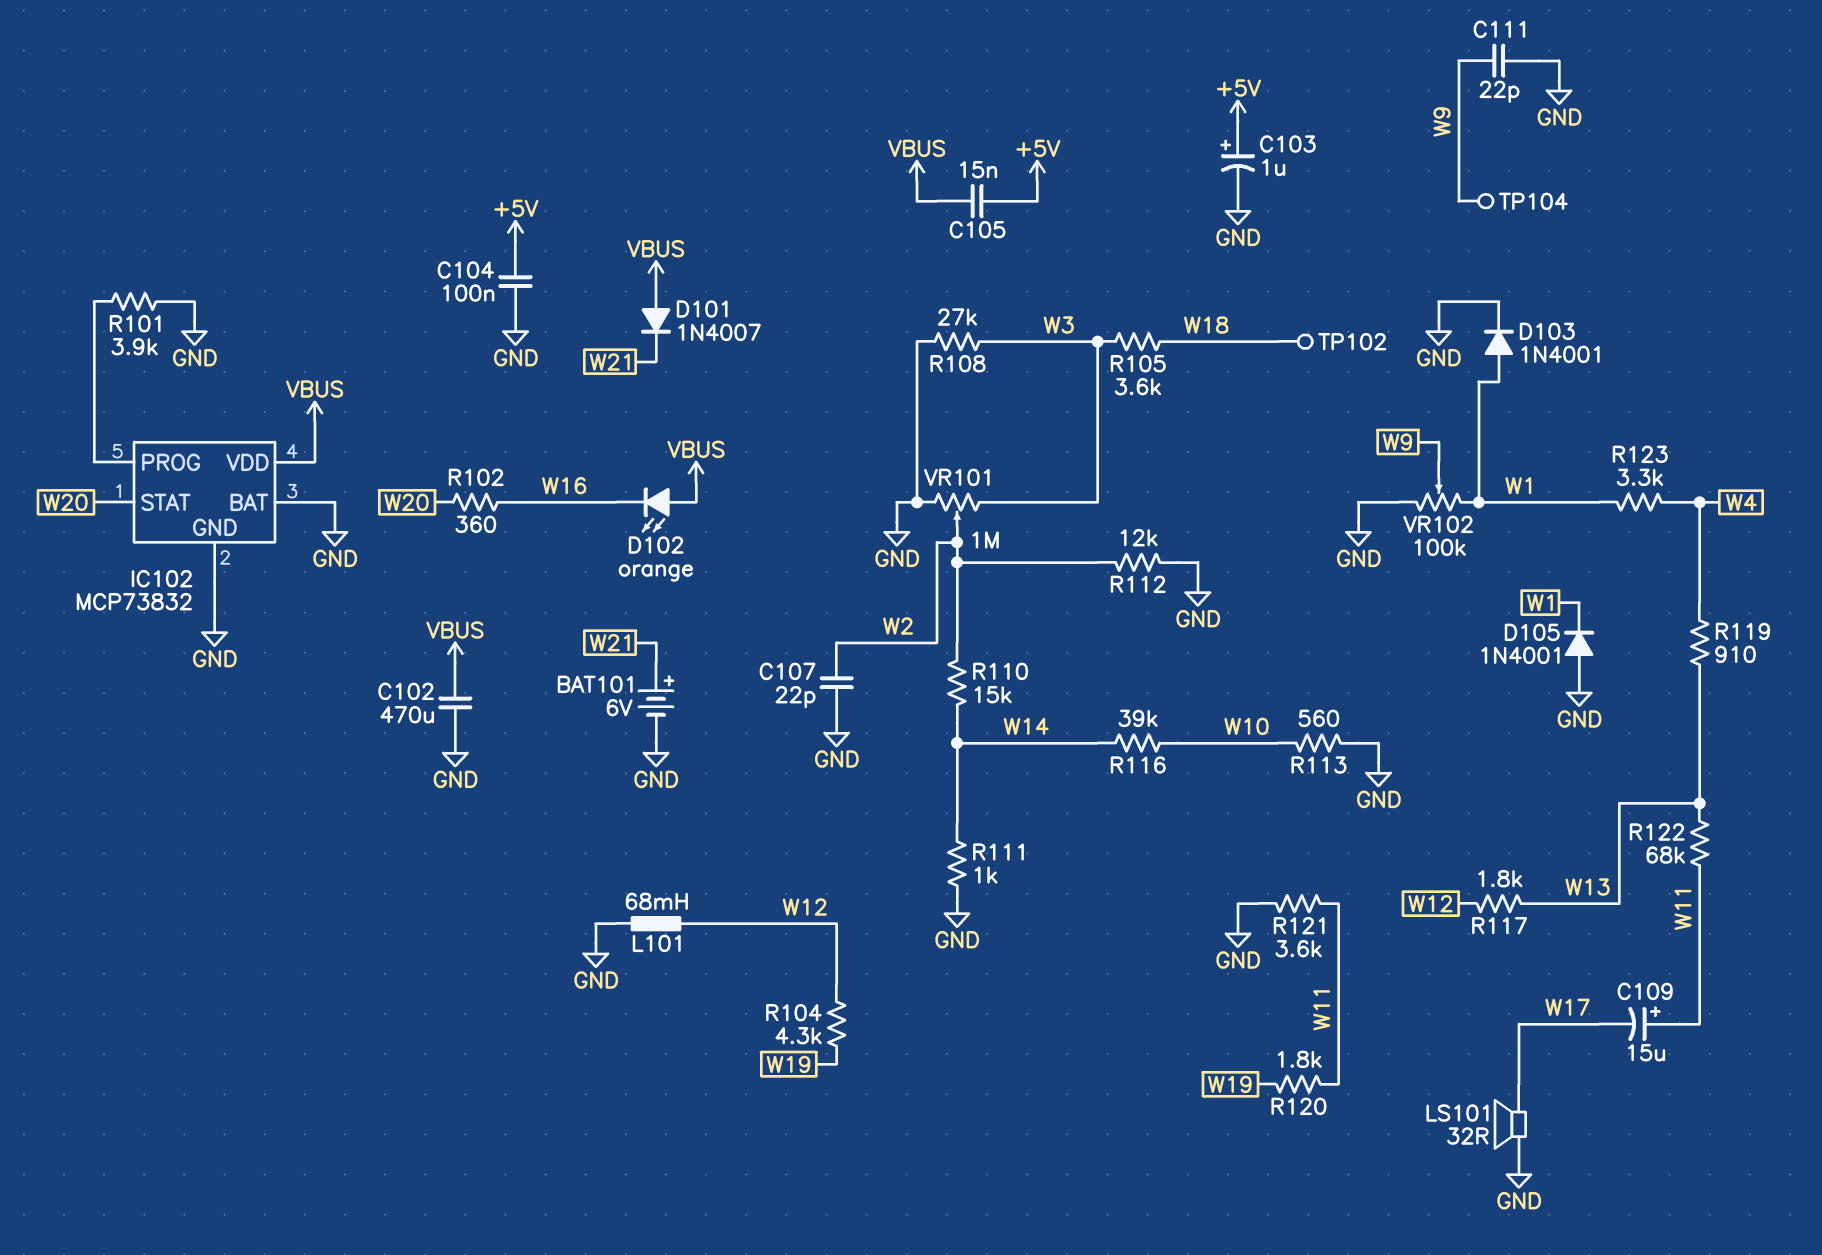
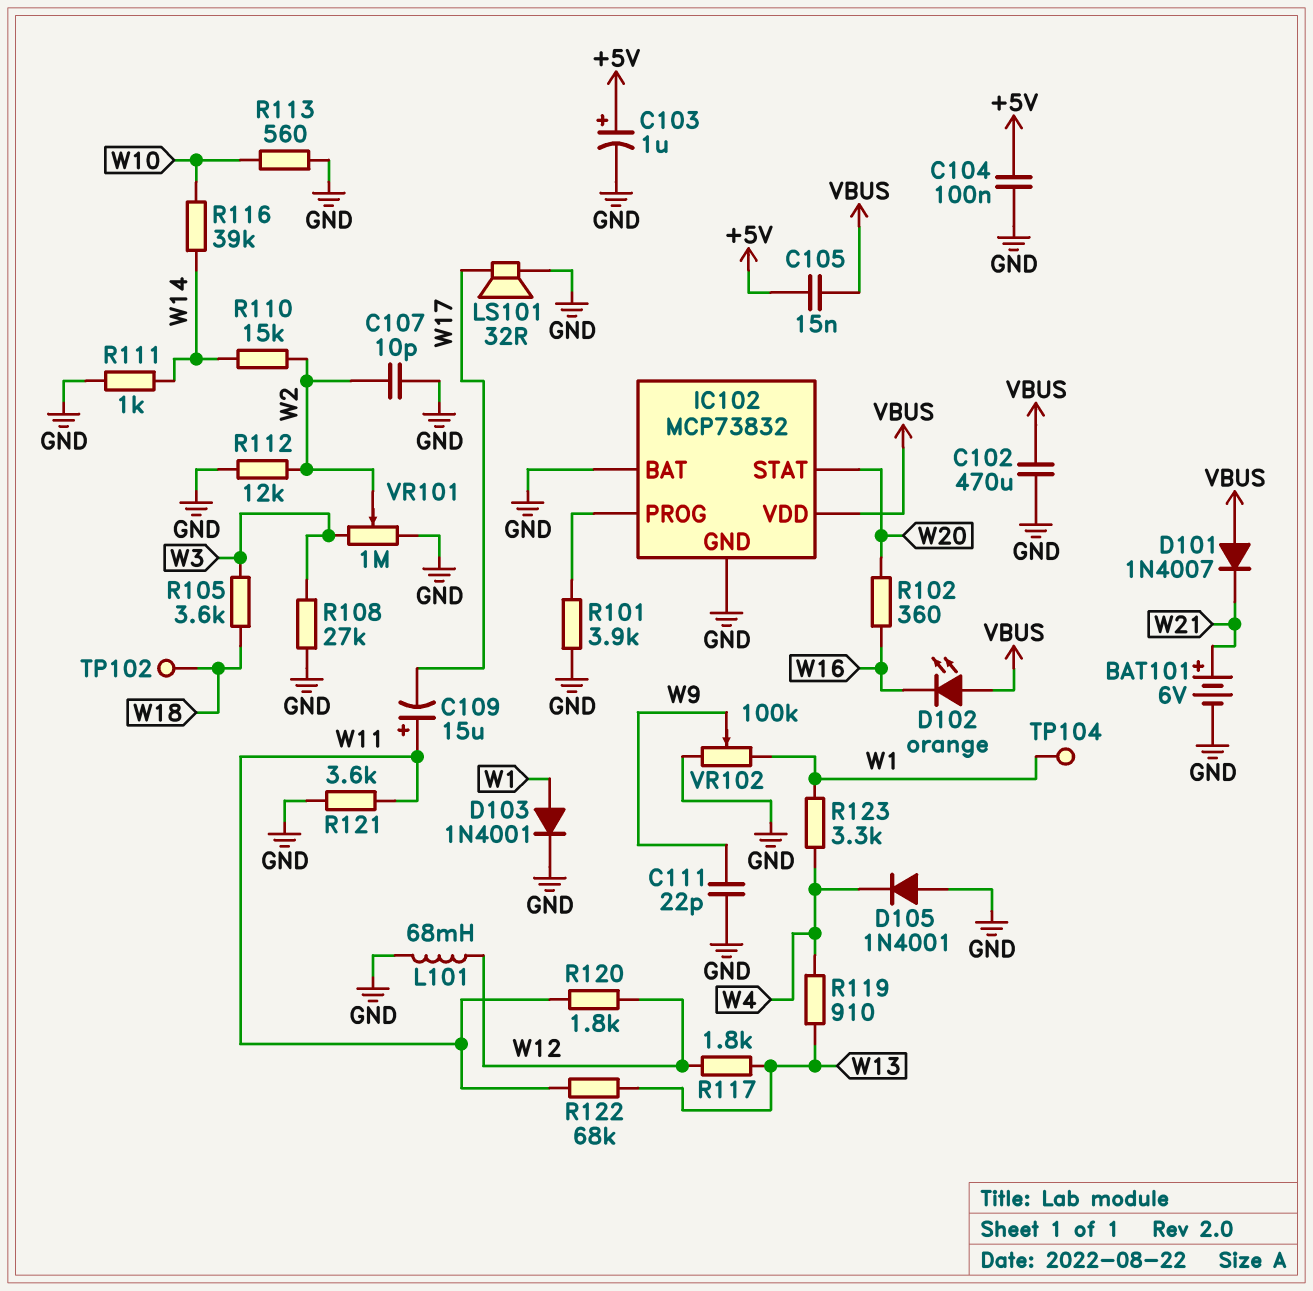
C107: 22pF (GND, W2) -> 10pF (GND, W2)
D105: diode 1N4001 (A GND, K W1) -> diode 1N4001 (A GND, K W4)
R104: 4.3k (W12, W19) -> none
R120: 1.8k (W11, W19) -> 1.8k (W11, W12)
TP104: test point (W9) -> test point (W1)

